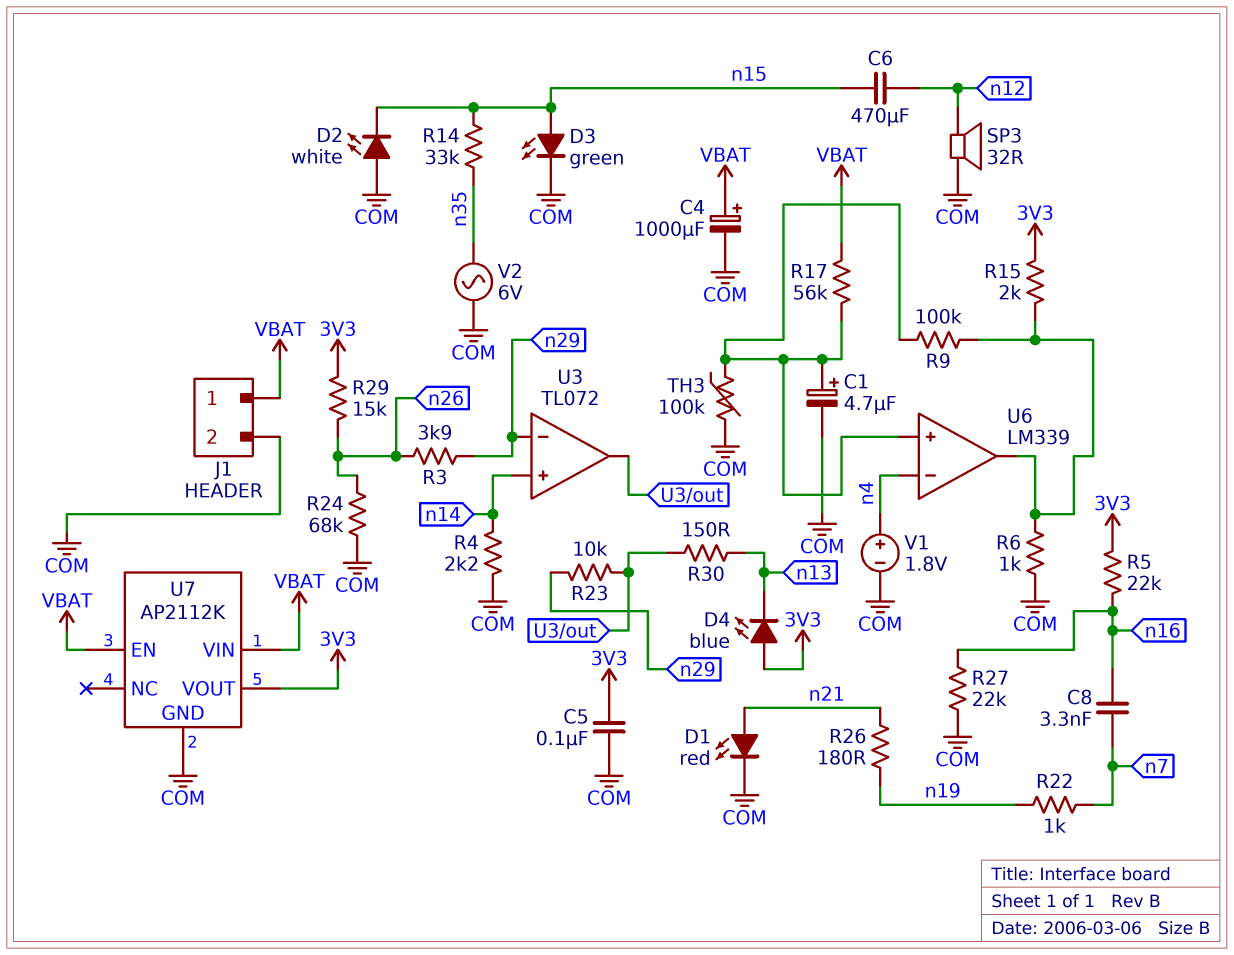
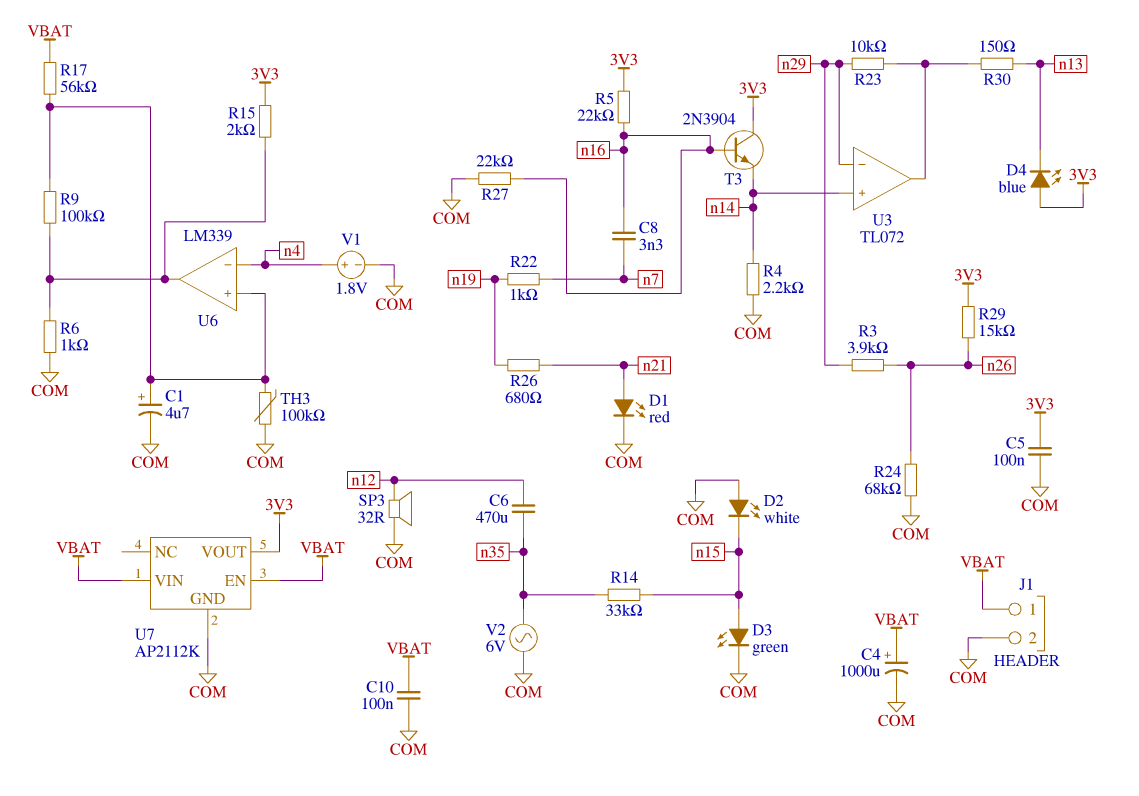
C6: 470uF (n12, n15) -> 470uF (n12, n35)
C10: none -> 100nF (COM, VBAT)
R26: 180 (n19, n21) -> 680 (n19, n21)
T3: none -> NPN 2N3904 (B n16, C 3V3, E n14)

